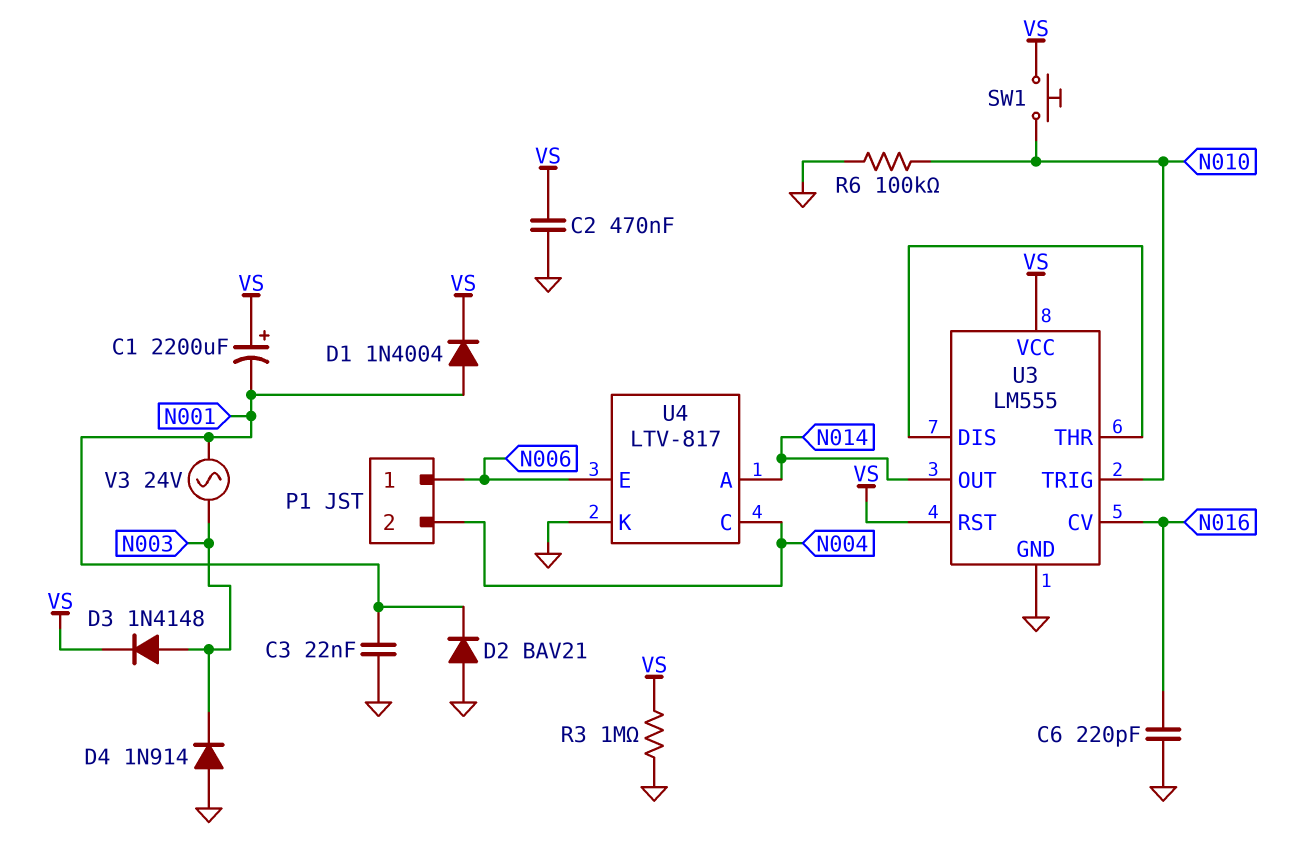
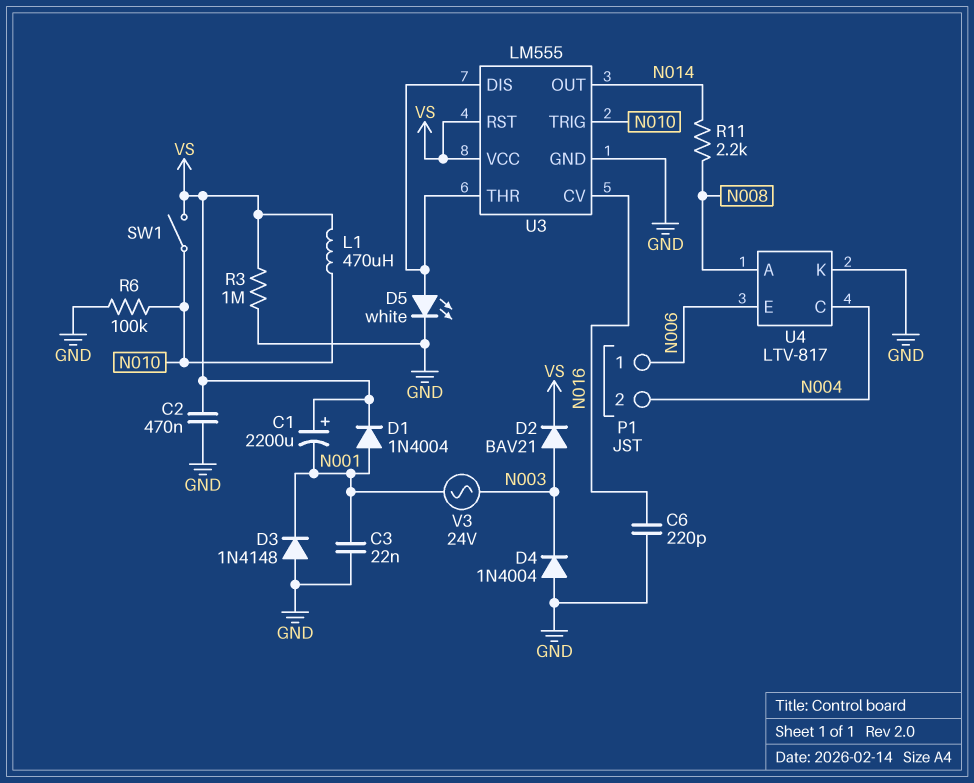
D2: diode BAV21 (A GND, K N001) -> diode BAV21 (A N003, K VS)
D3: diode 1N4148 (A N003, K VS) -> diode 1N4148 (A GND, K N001)
D4: diode 1N914 (A GND, K N003) -> diode 1N4004 (A GND, K N003)
D5: none -> LED white (A U3/DIS, K GND)
L1: none -> 470uH (N010, VS)
R11: none -> 2.2k (N008, N014)
SW1: button (N010, VS) -> switch (N010, VS)
U4 pin A: N014 -> N008

